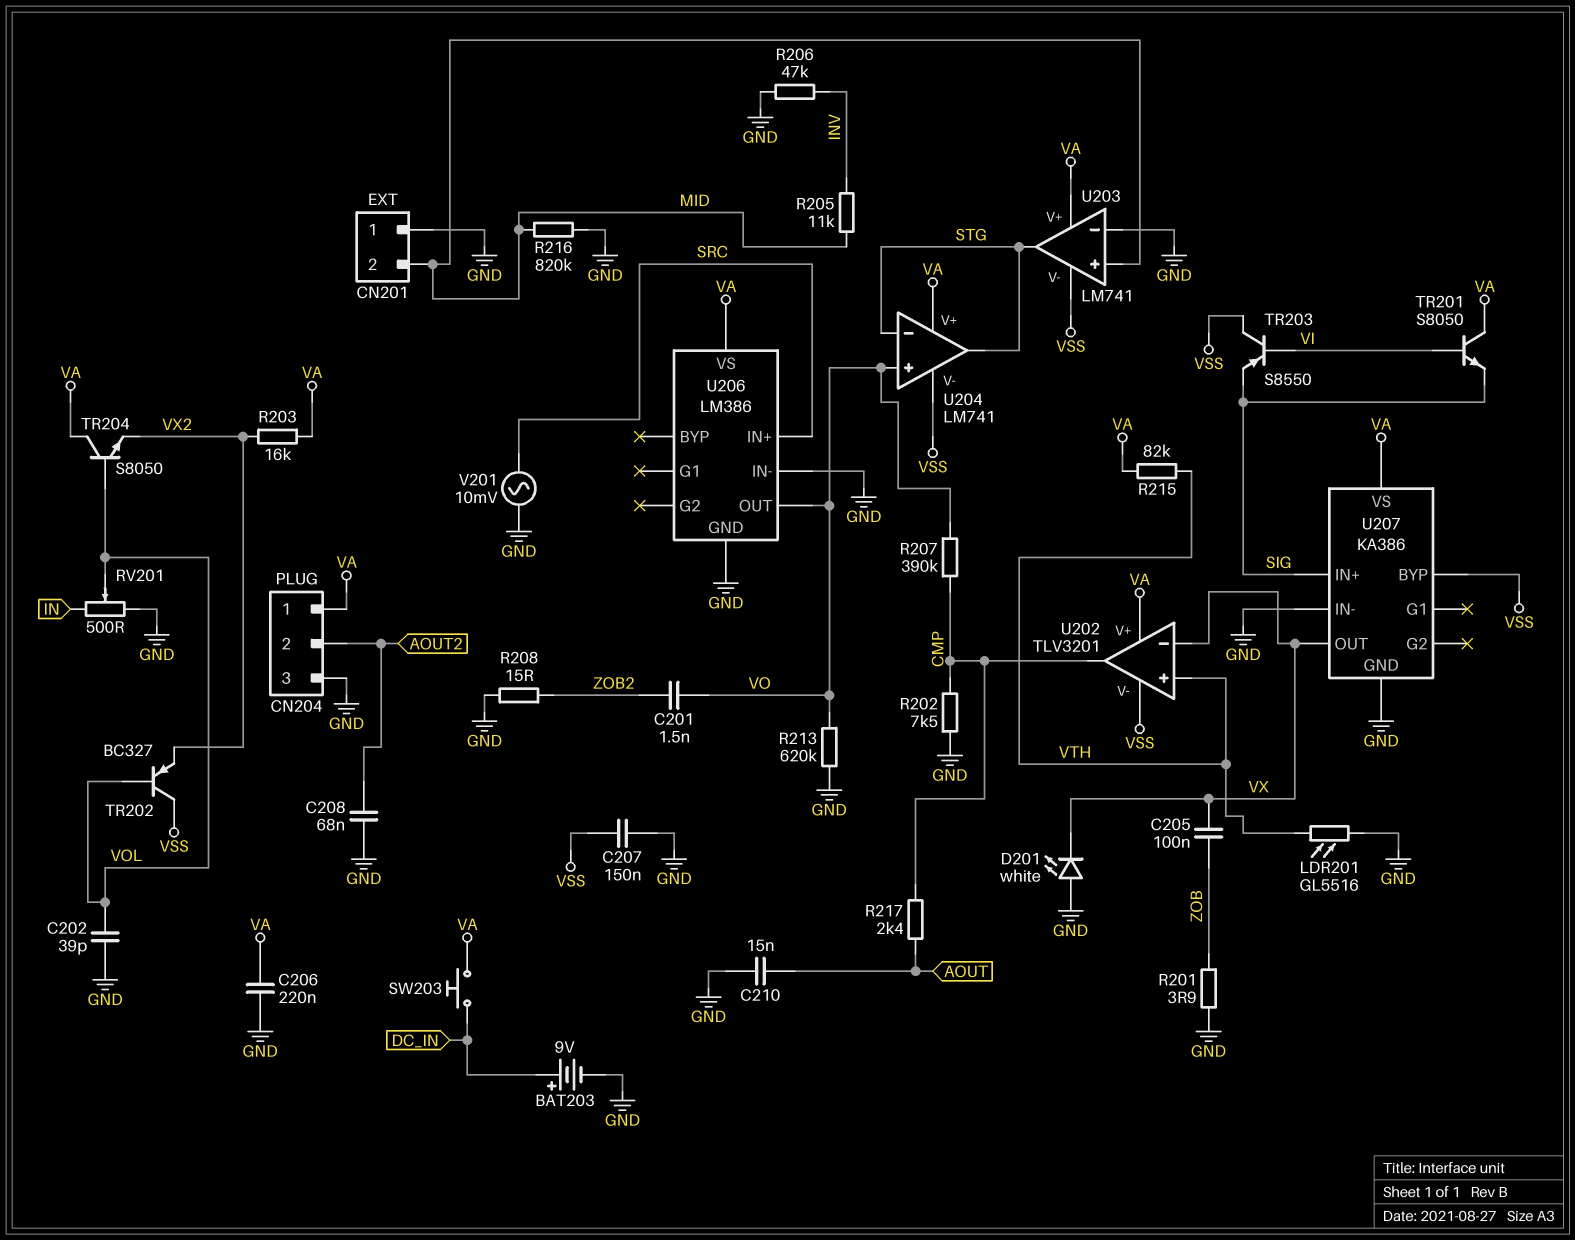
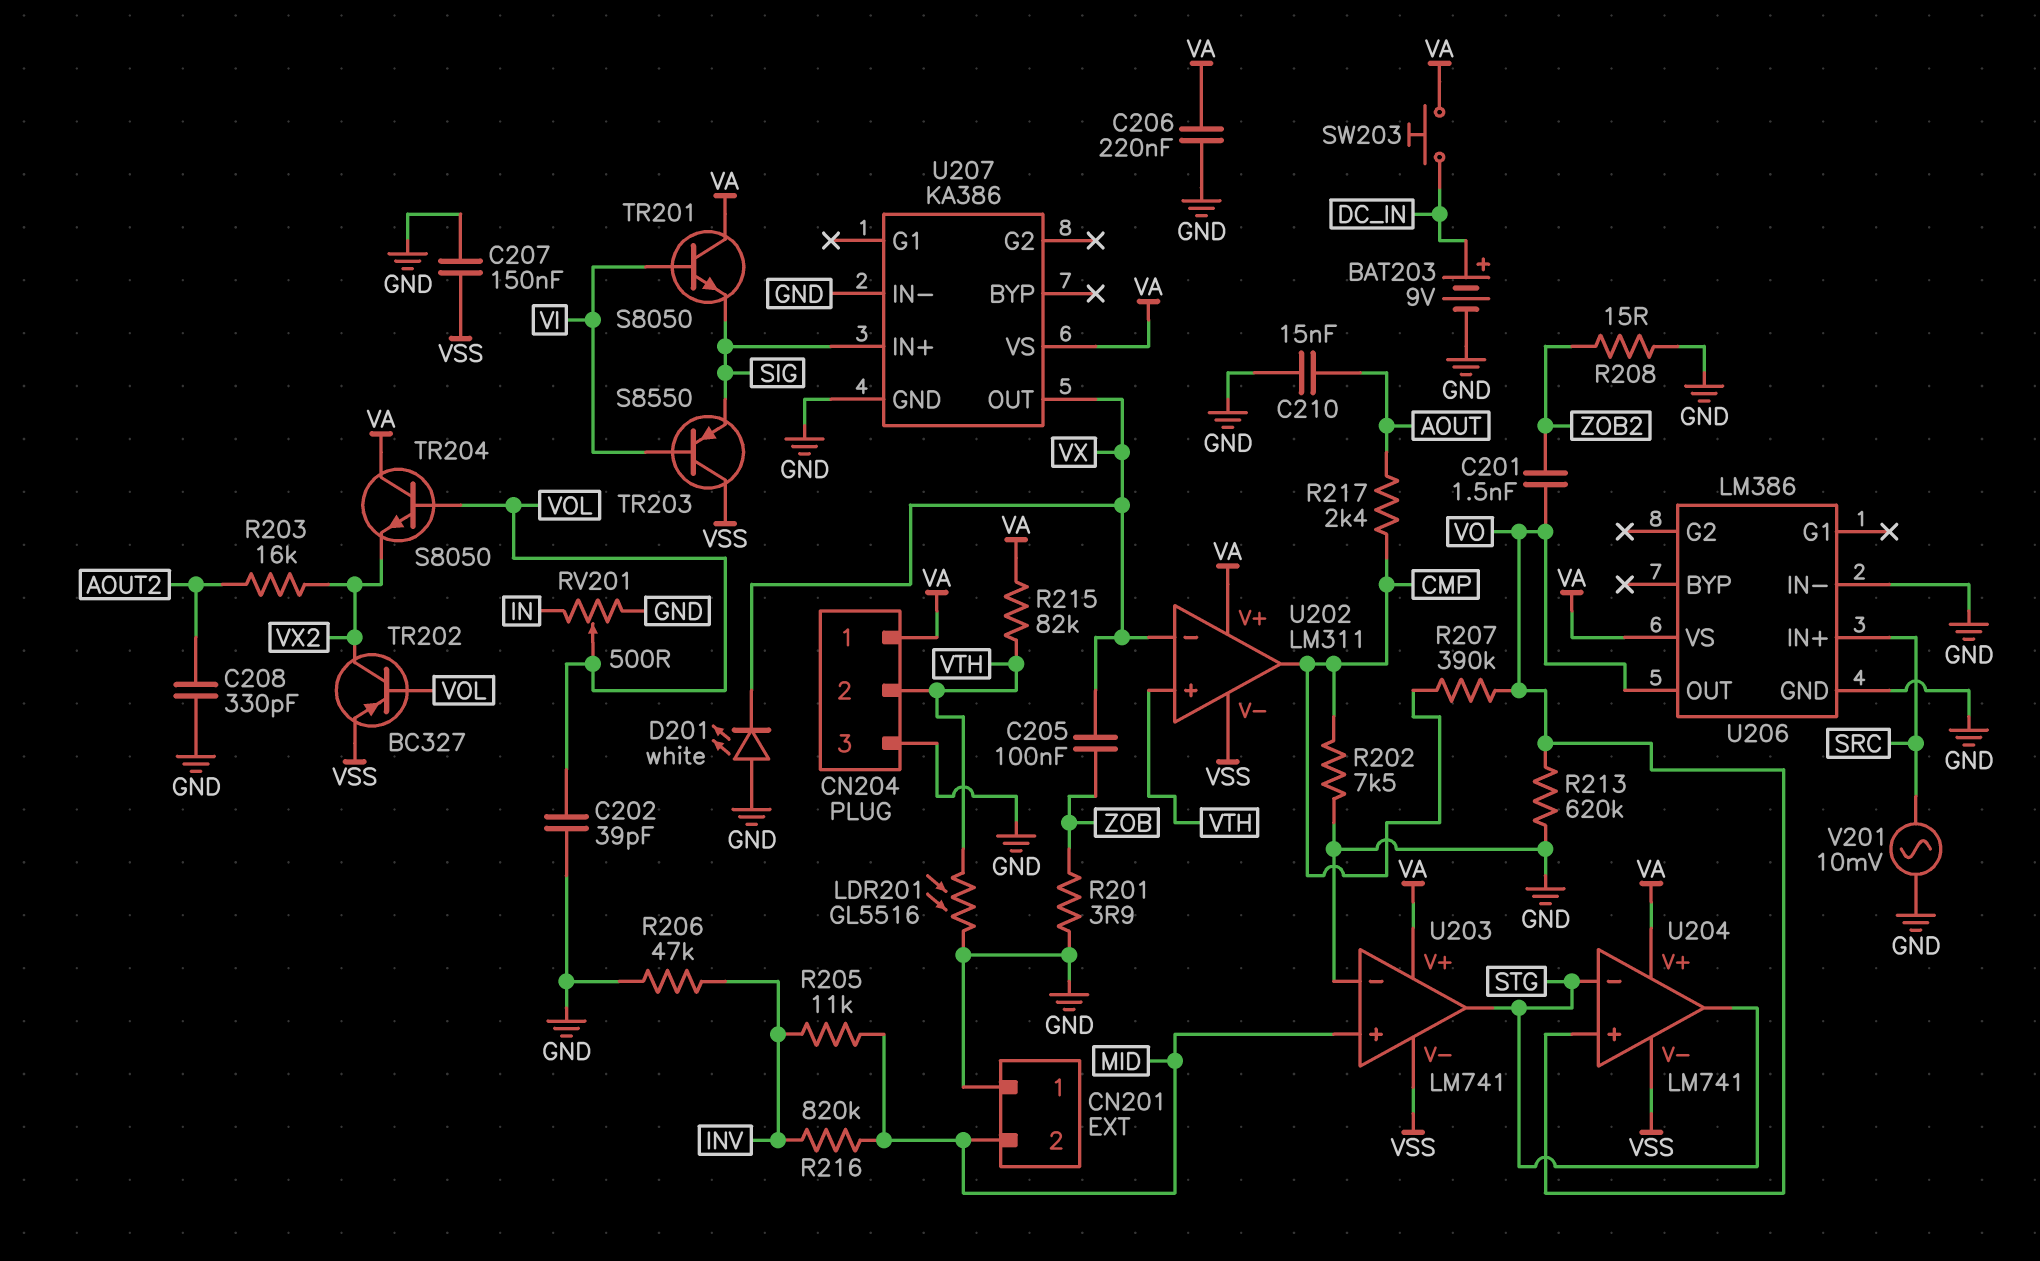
C208: 68nF (AOUT2, GND) -> 330pF (AOUT2, GND)
CN204 pin 2: AOUT2 -> VTH
R203: 16k (VA, VX2) -> 16k (AOUT2, VX2)
R216: 820k (GND, MID) -> 820k (INV, MID)
TR202: PNP BC327 (B VOL, C VSS, E VX2) -> PNP BC327 (B VOL, C VX2, E VSS)
U202: TLV3201 -> LM311
U207 pin BYP: VSS -> none

